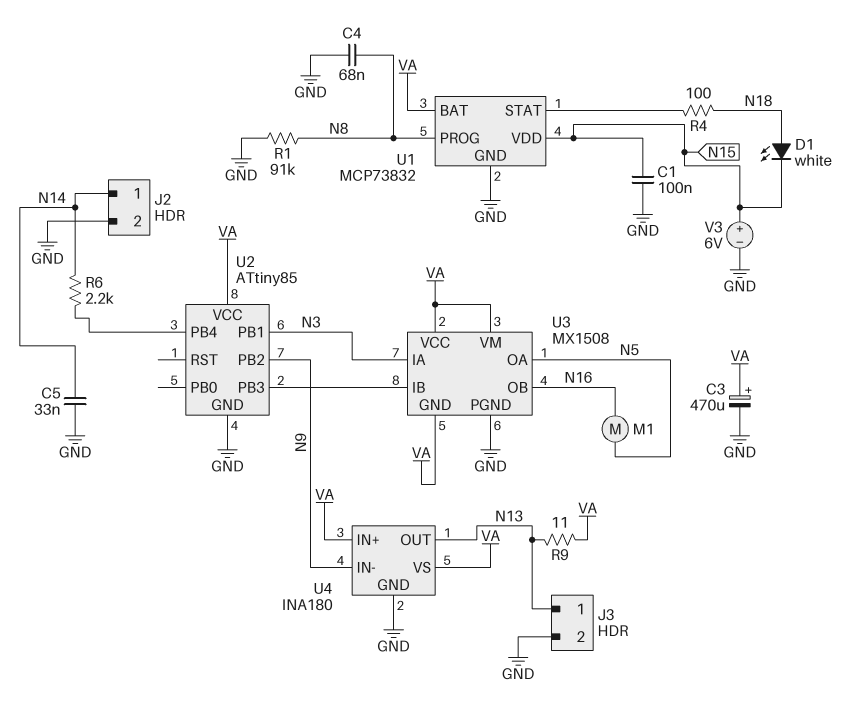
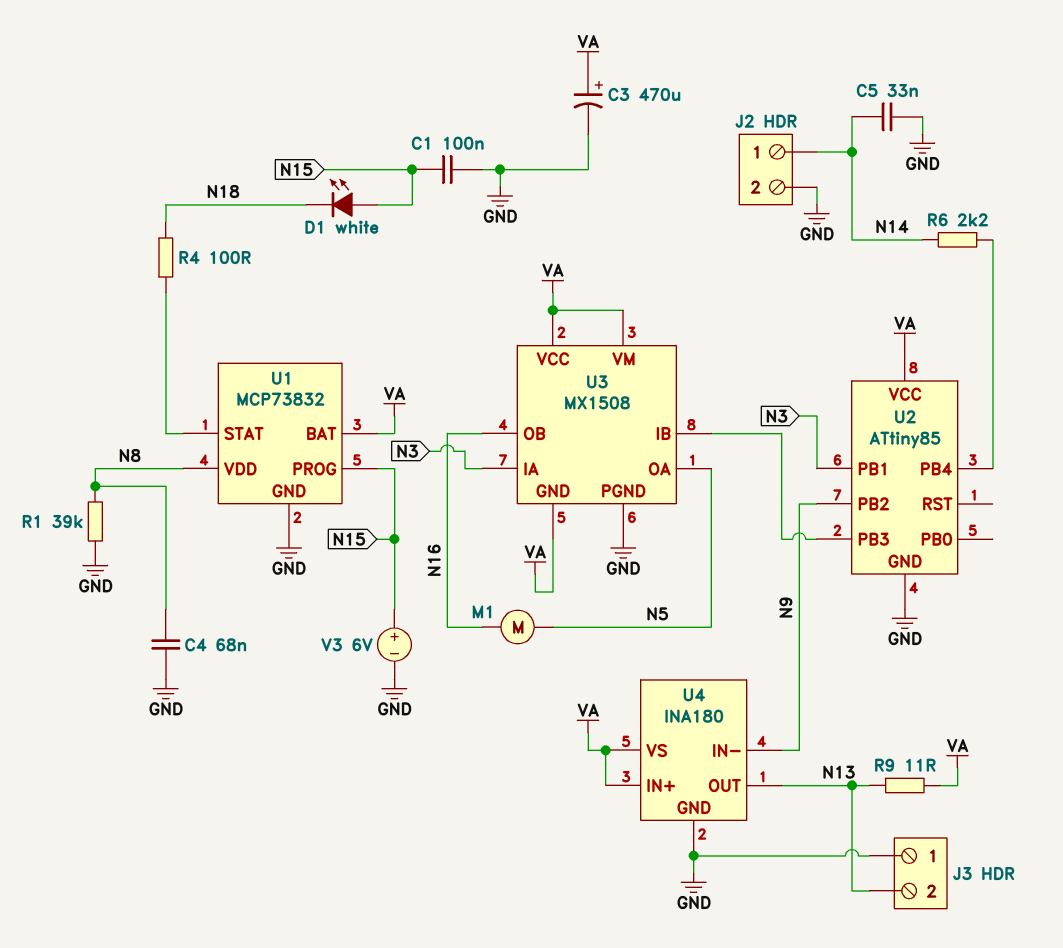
D1: LED white (A N18, K N15) -> LED white (A N15, K N18)
J3 pin 1: N13 -> GND
J3 pin 2: GND -> N13
R1: 91k (GND, N8) -> 39k (GND, N8)
U1 pin PROG: N8 -> N15
U1 pin VDD: N15 -> N8

